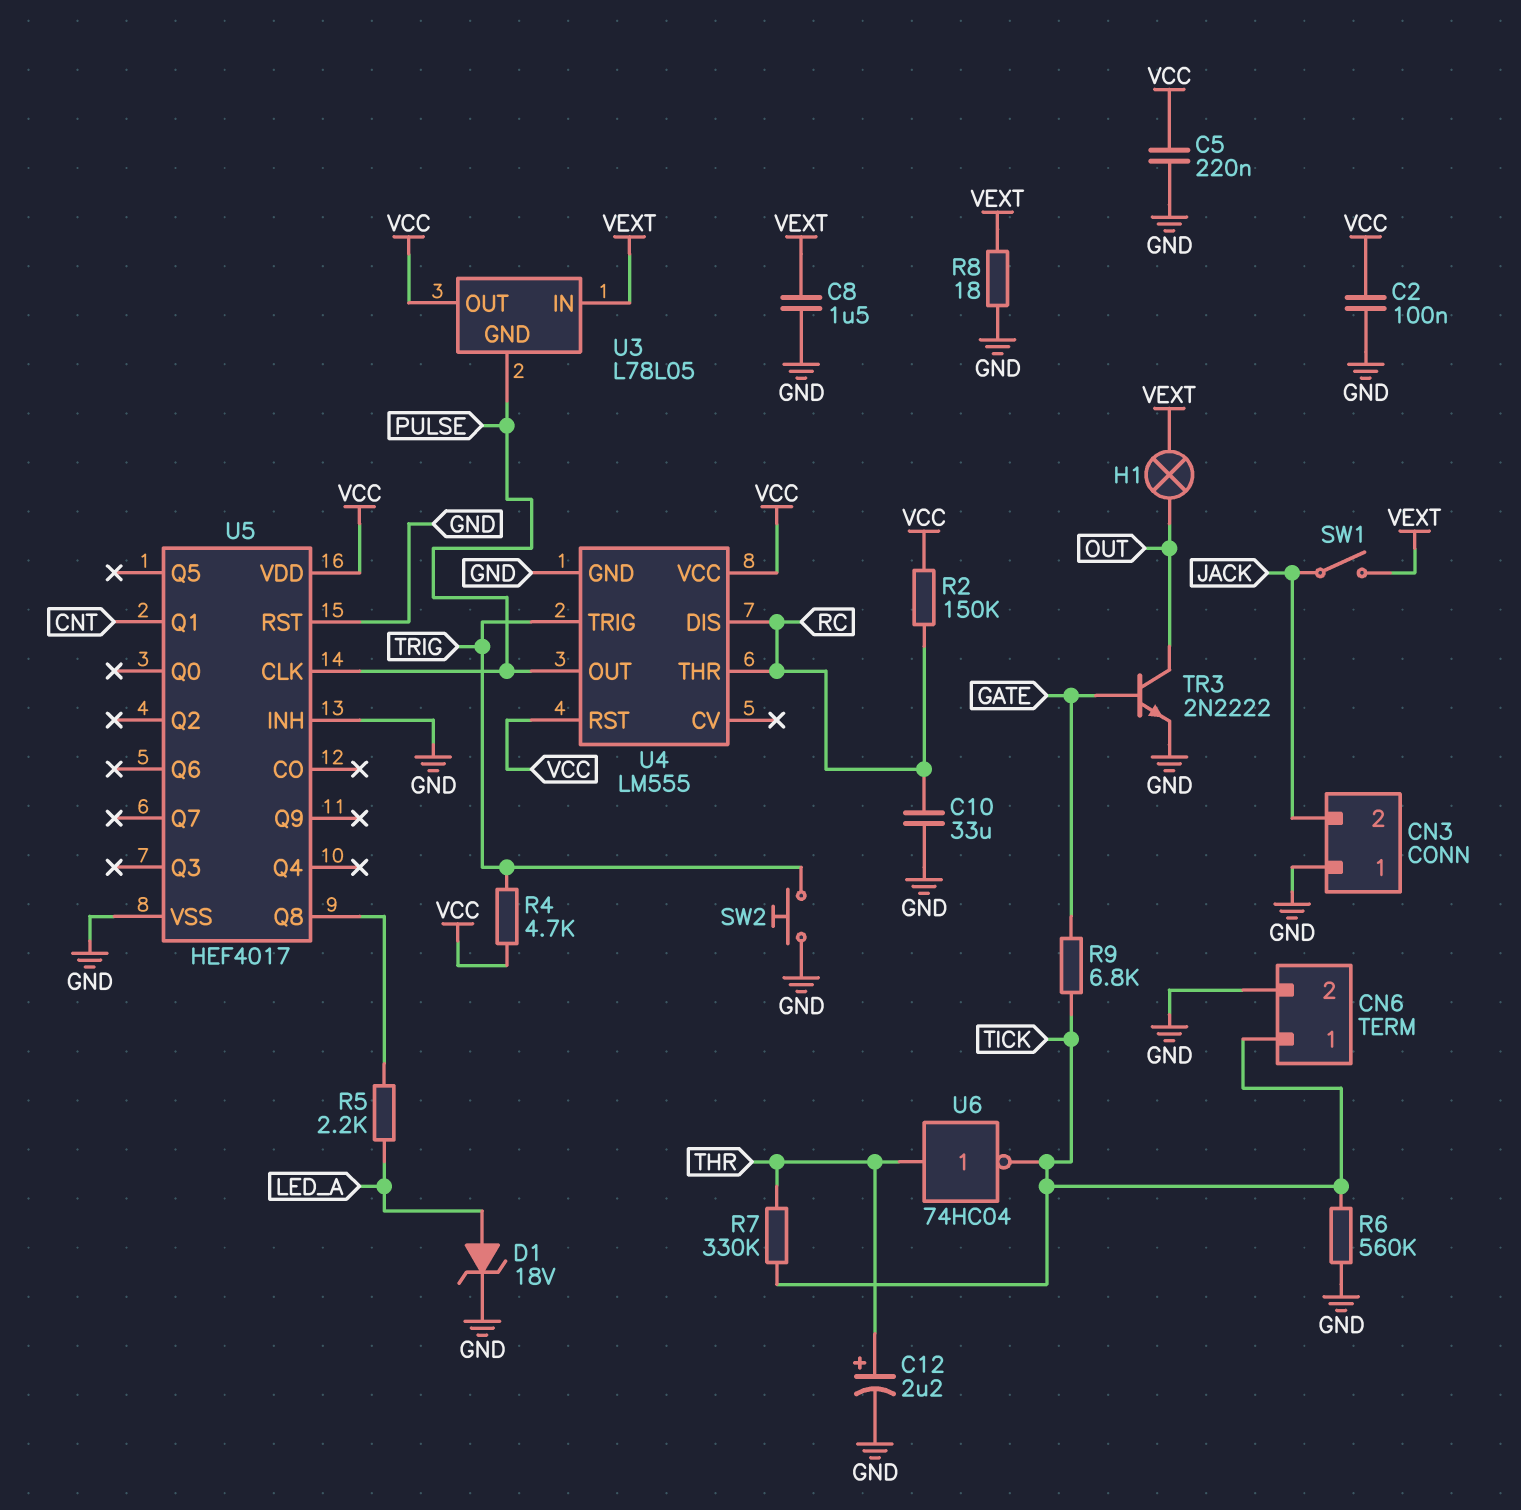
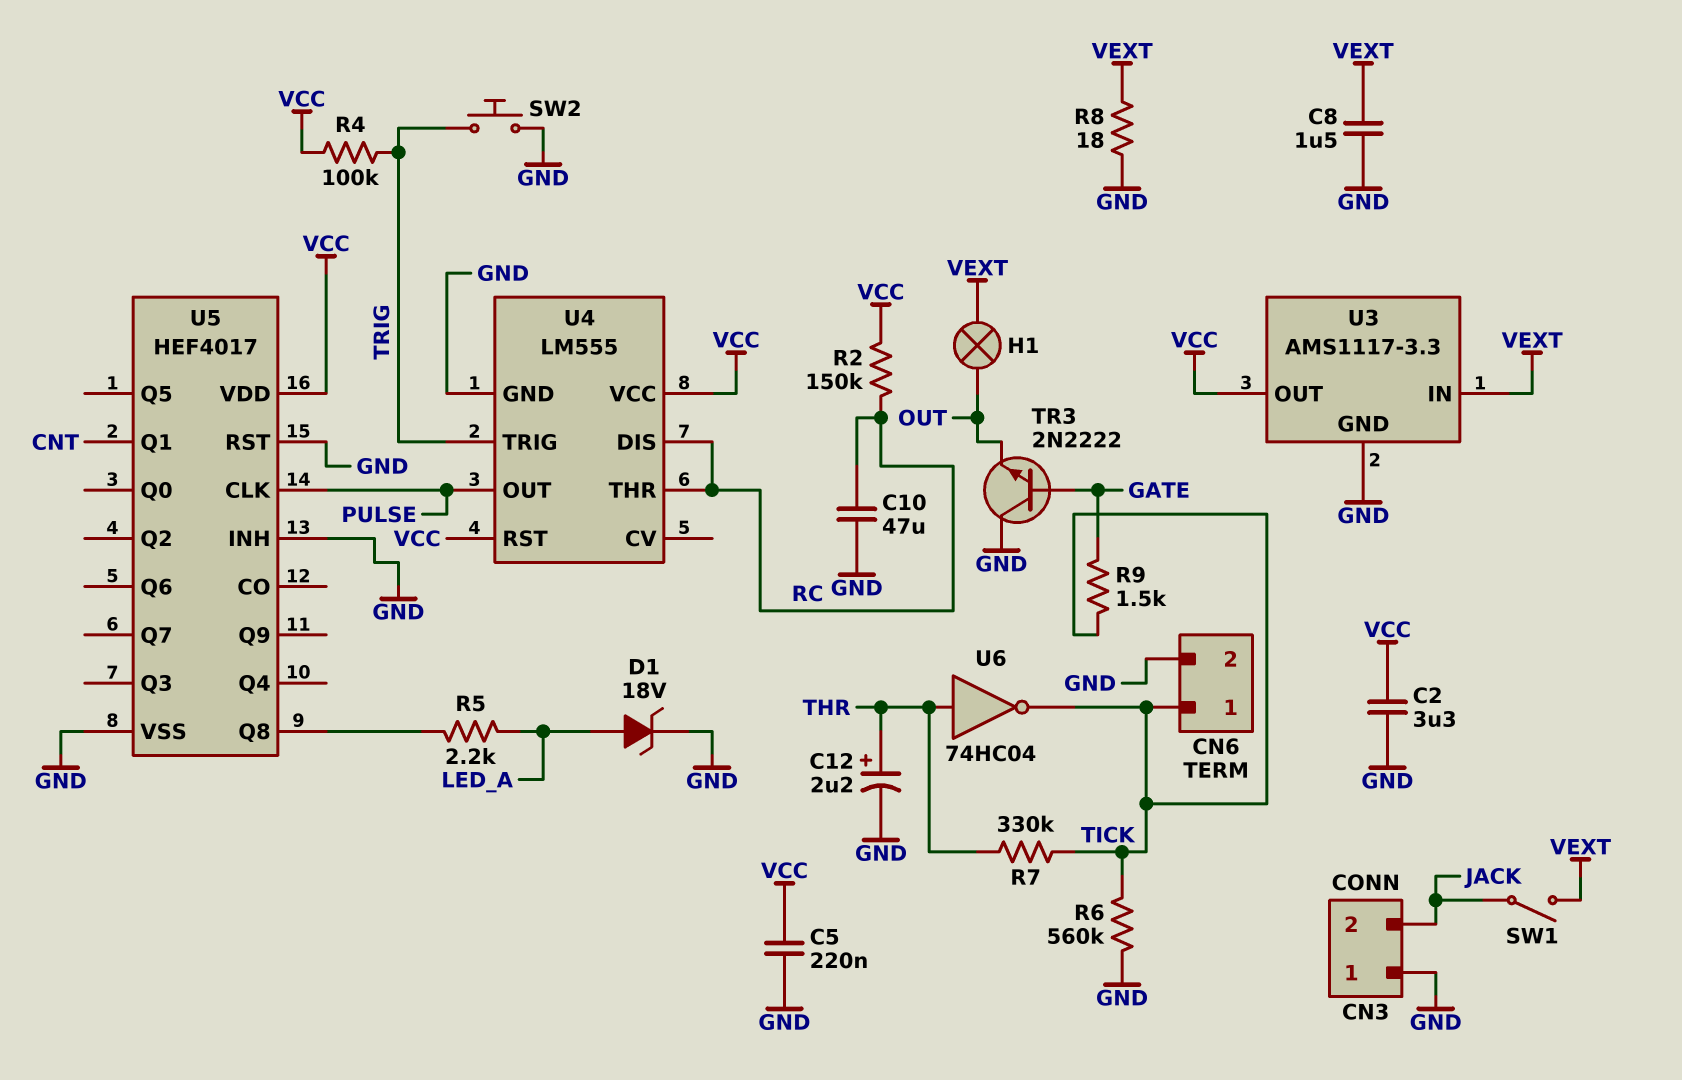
C2: 100nF (GND, VCC) -> 3.3uF (GND, VCC)
C10: 33uF (GND, RC) -> 47uF (GND, RC)
R4: 4.7k (TRIG, VCC) -> 100k (TRIG, VCC)
R9: 6.8k (GATE, TICK) -> 1.5k (GATE, TICK)
TR3: NPN 2N2222 (B GATE, C OUT, E GND) -> NPN 2N2222 (B GATE, C GND, E OUT)
U3: L78L05 -> AMS1117-3.3
U3 pin GND: PULSE -> GND

